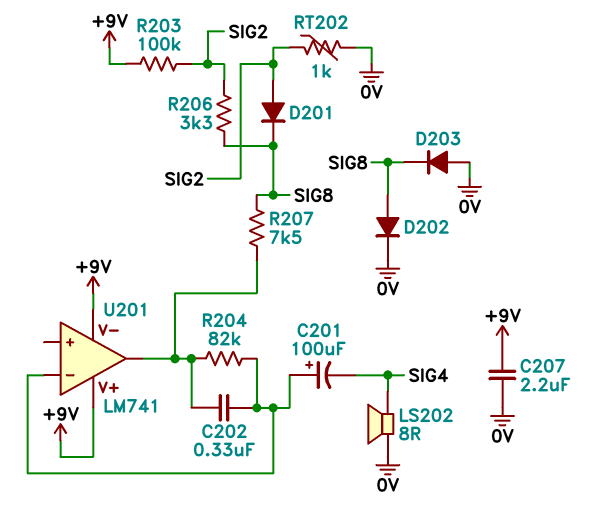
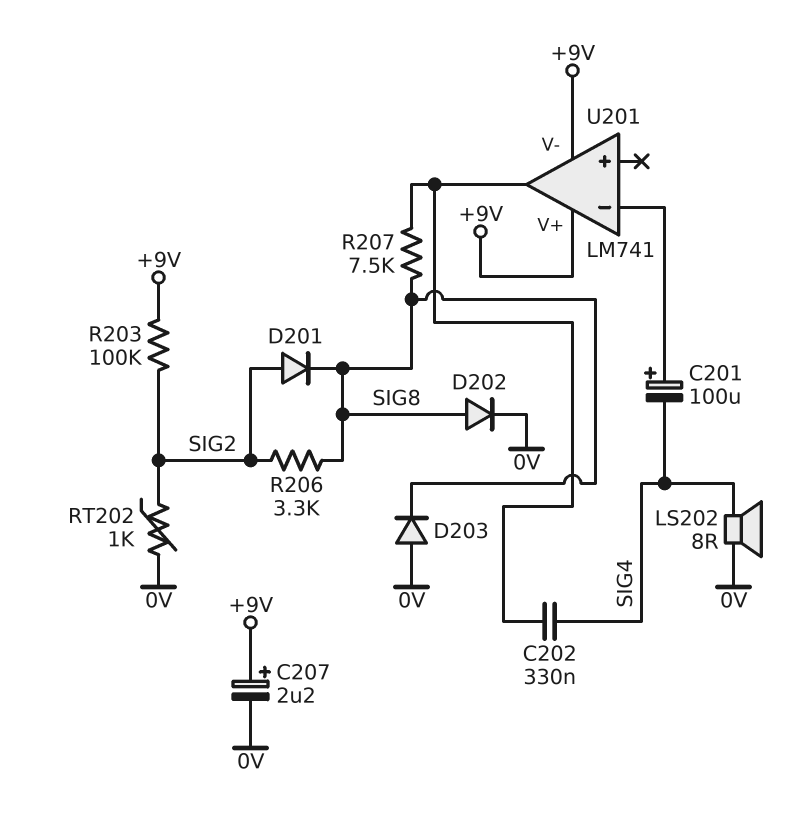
C202: 330nF (U201/in-, U201/out) -> 330nF (SIG4, U201/out)
C207: 2.2uF (+9V, 0V) -> 2.2uF (plus +9V, minus 0V)
R204: 82k (U201/in-, U201/out) -> none

